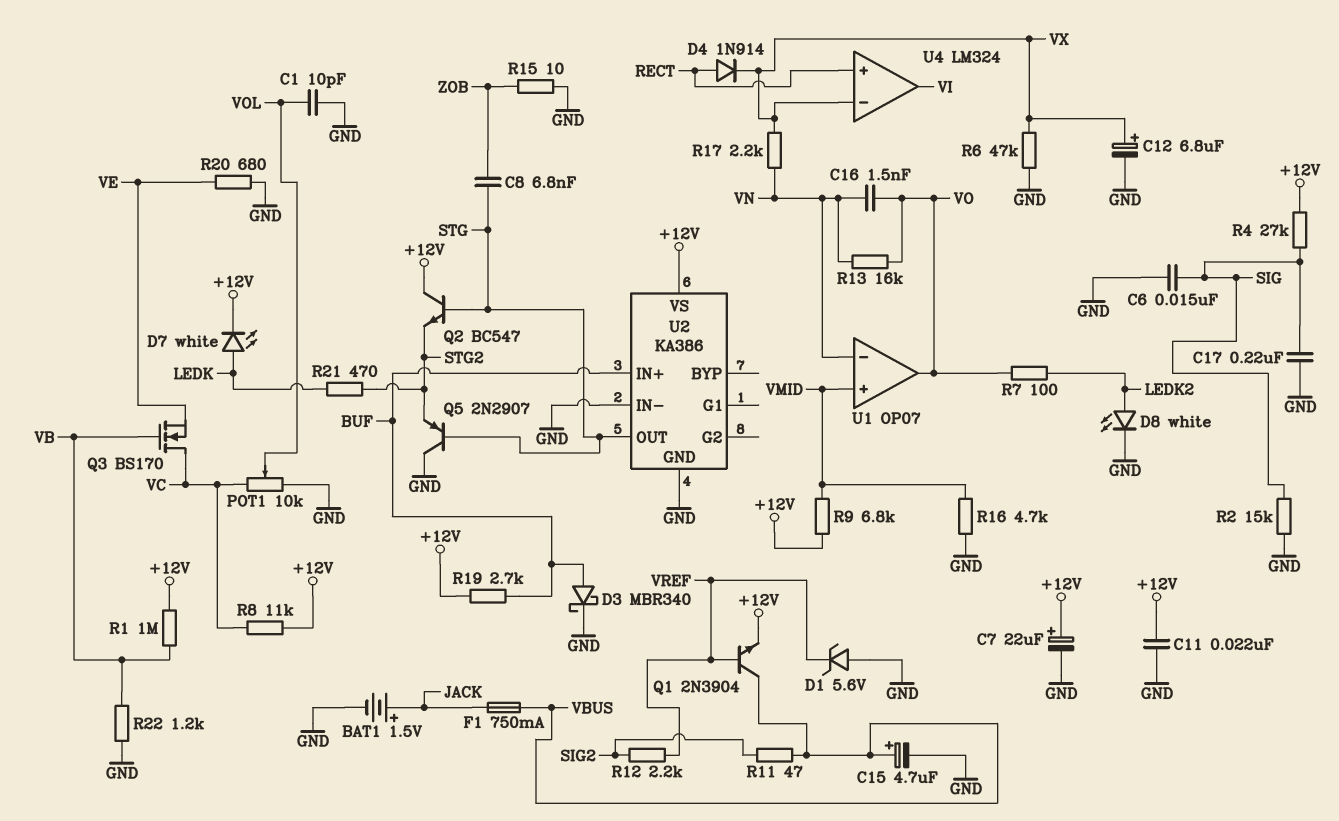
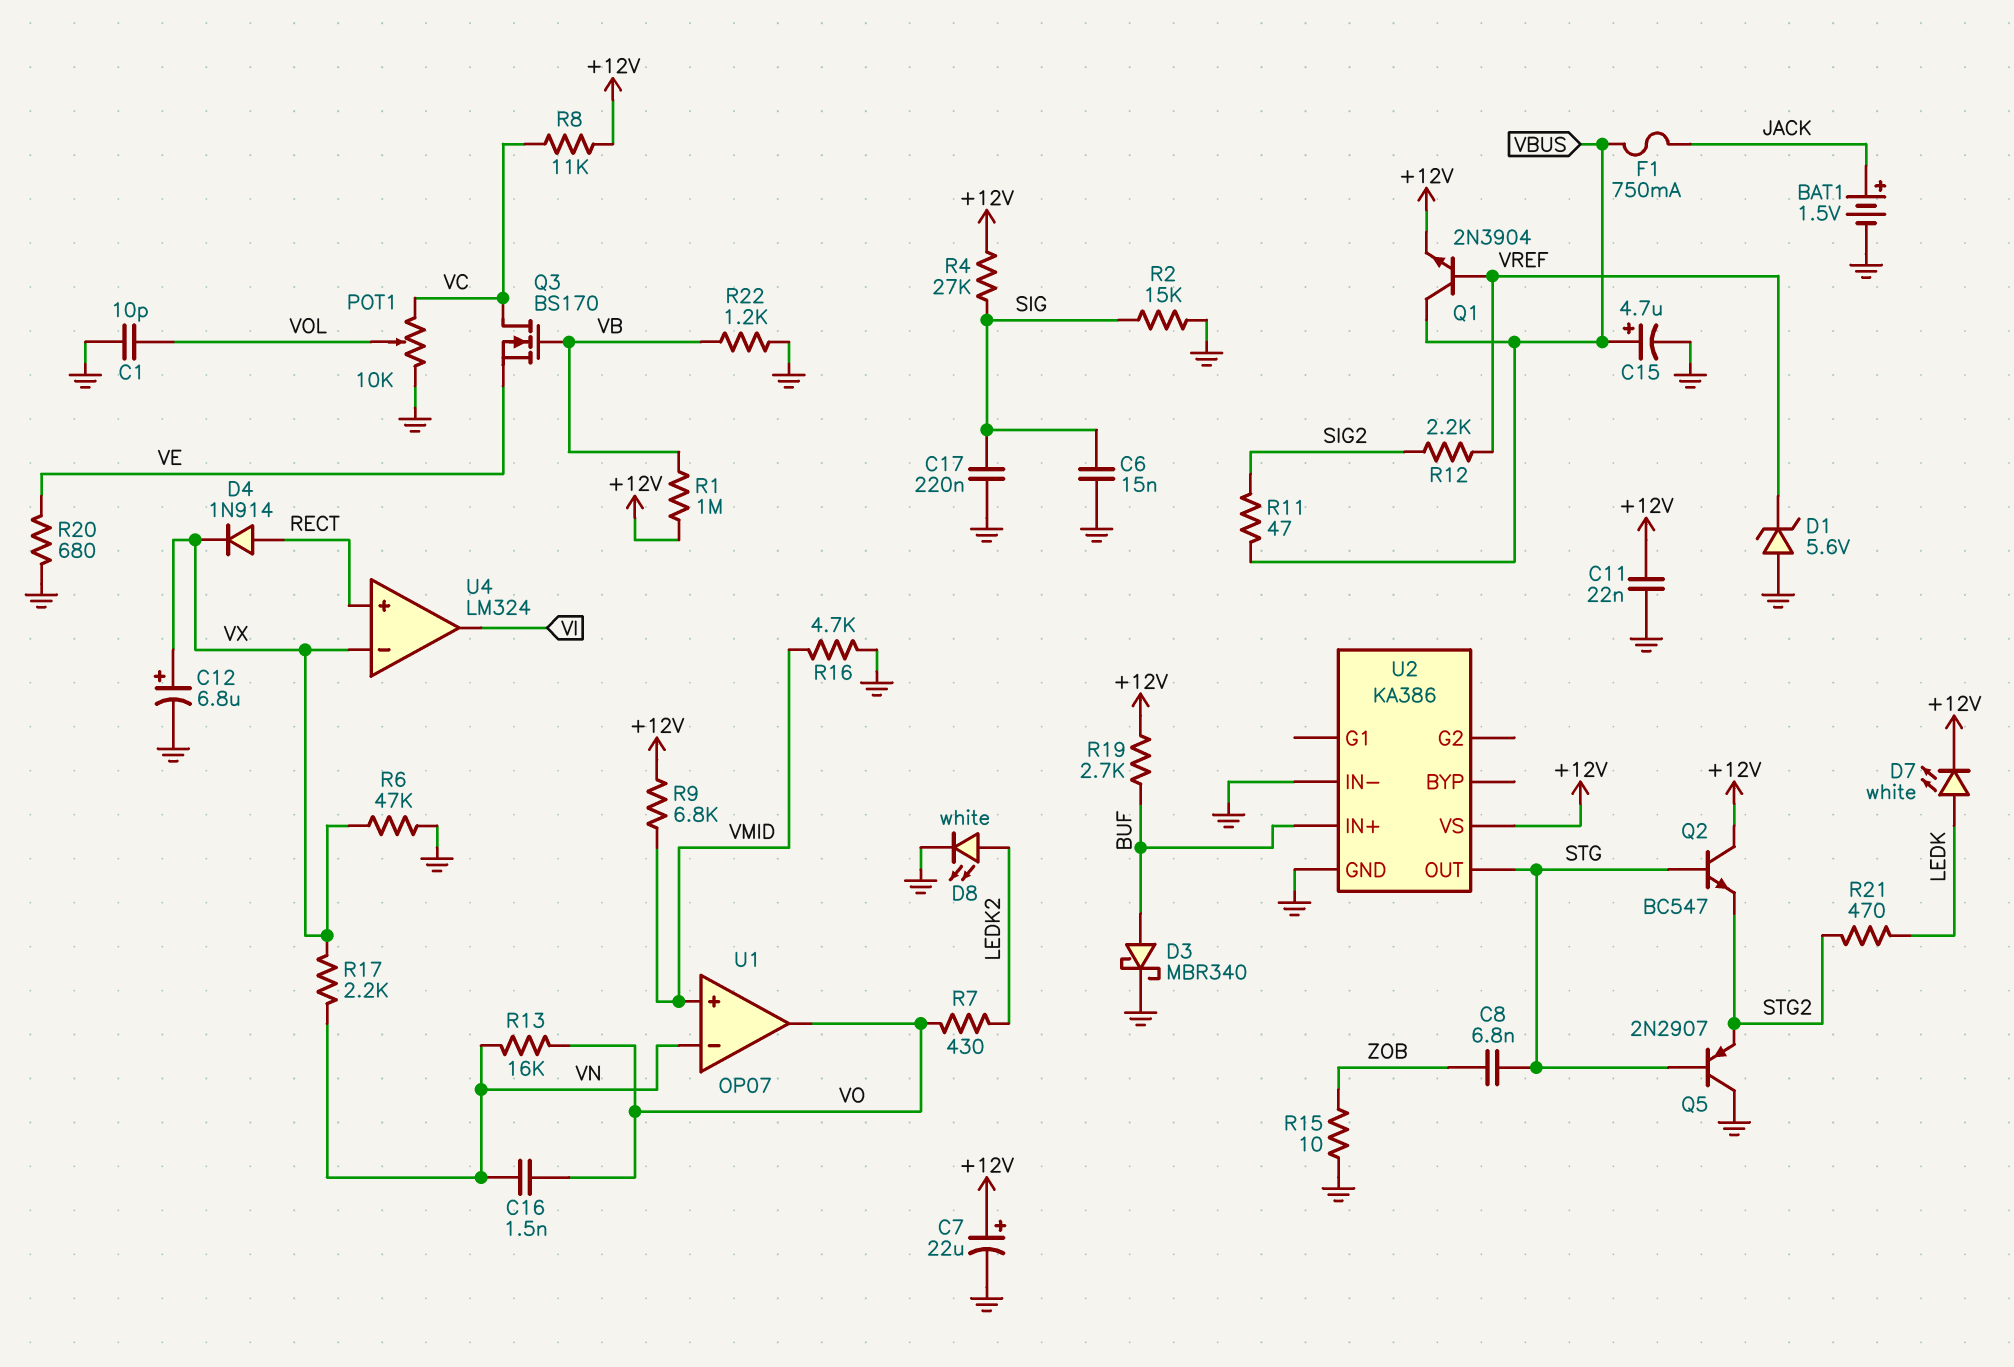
R7: 100 (LEDK2, VO) -> 430 (LEDK2, VO)

